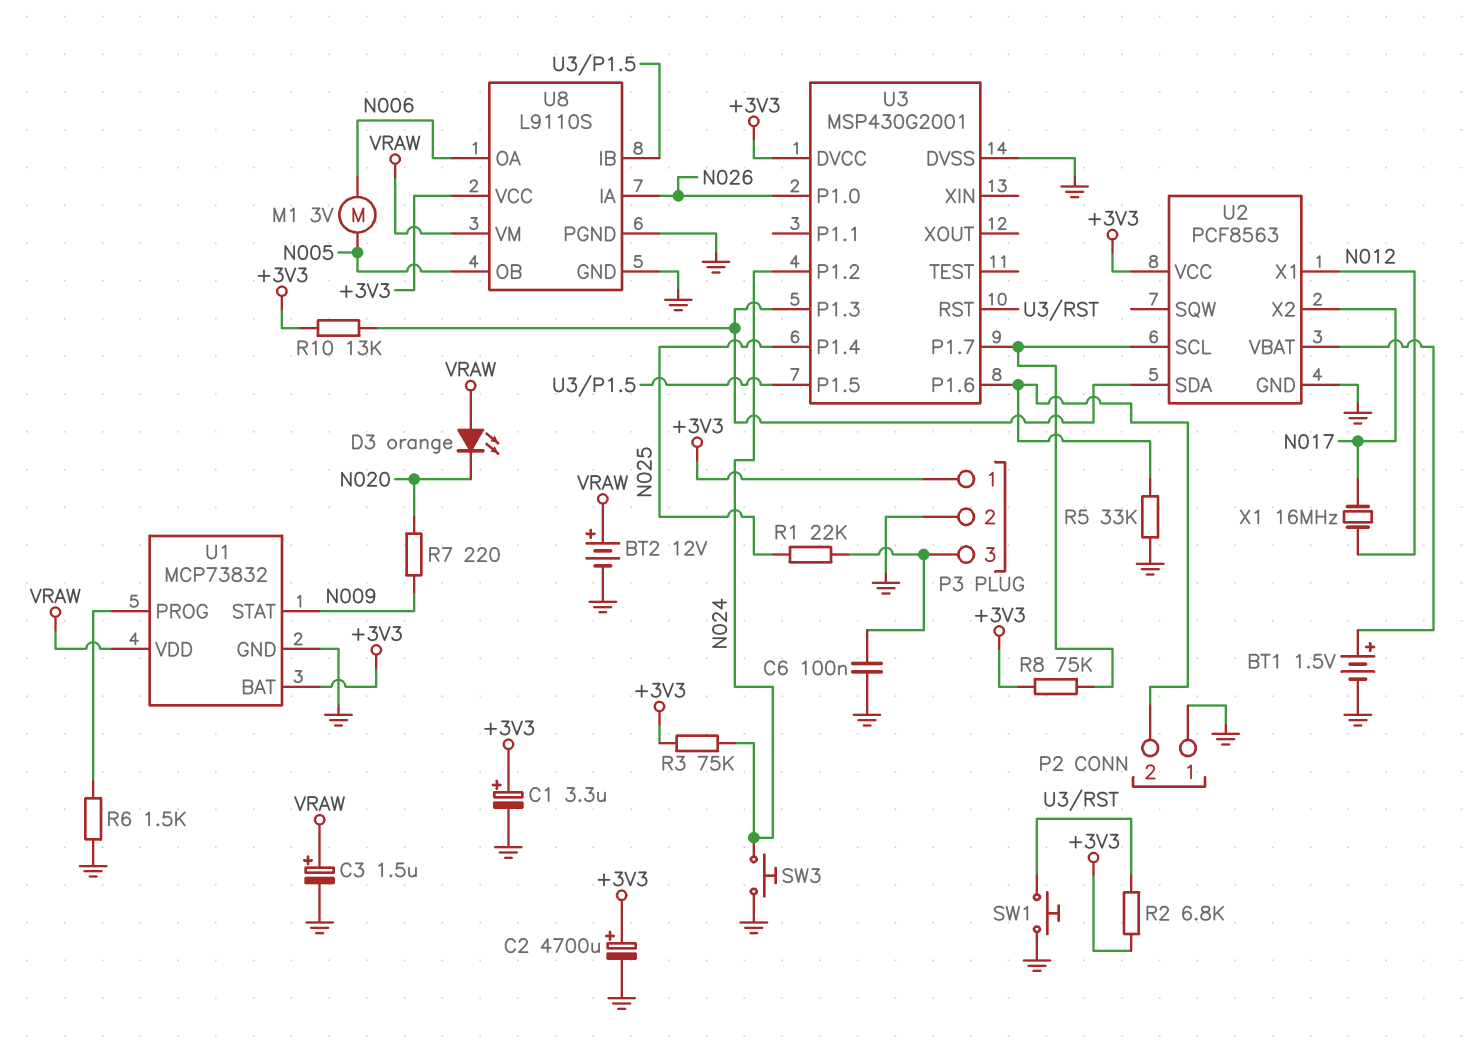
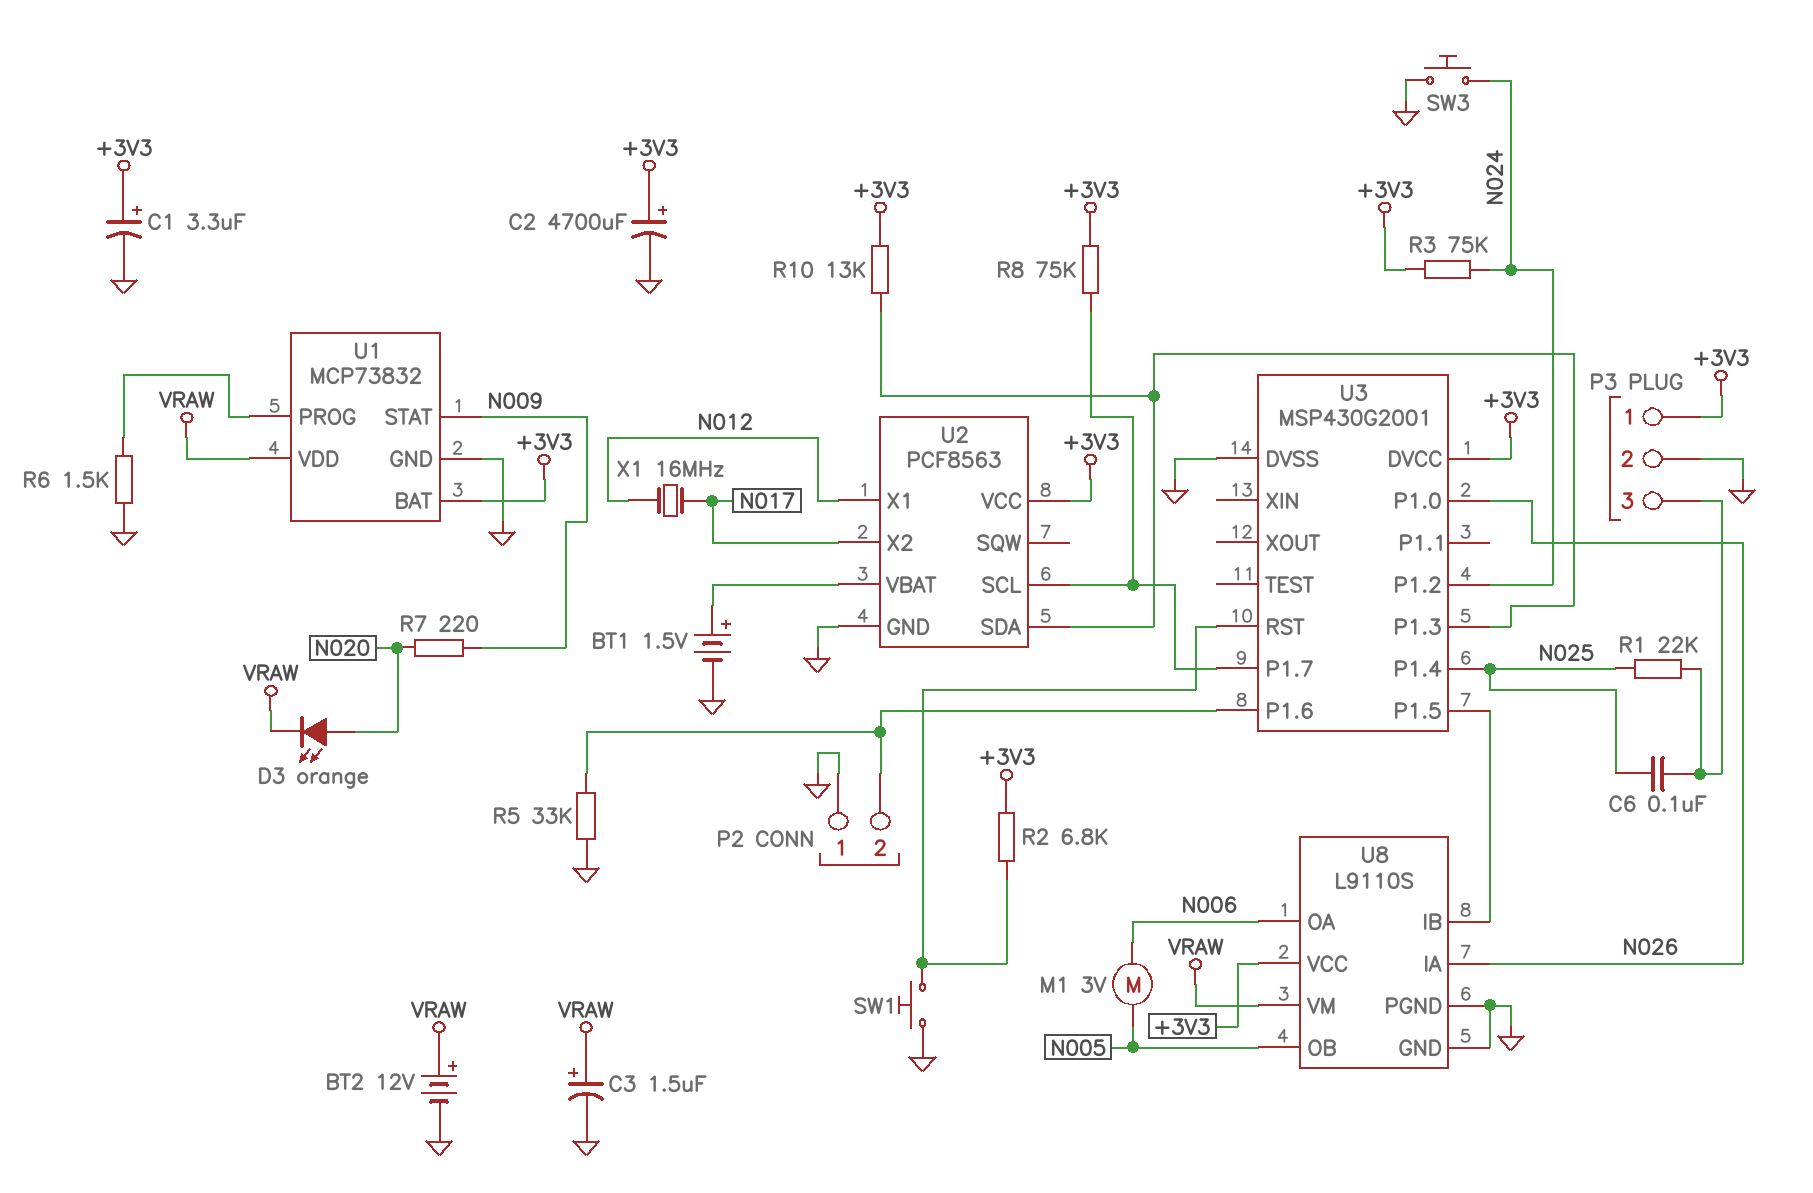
C6: 100nF (GND, P3/3) -> 100nF (N025, P3/3)
D3: LED orange (A VRAW, K N020) -> LED orange (A N020, K VRAW)

